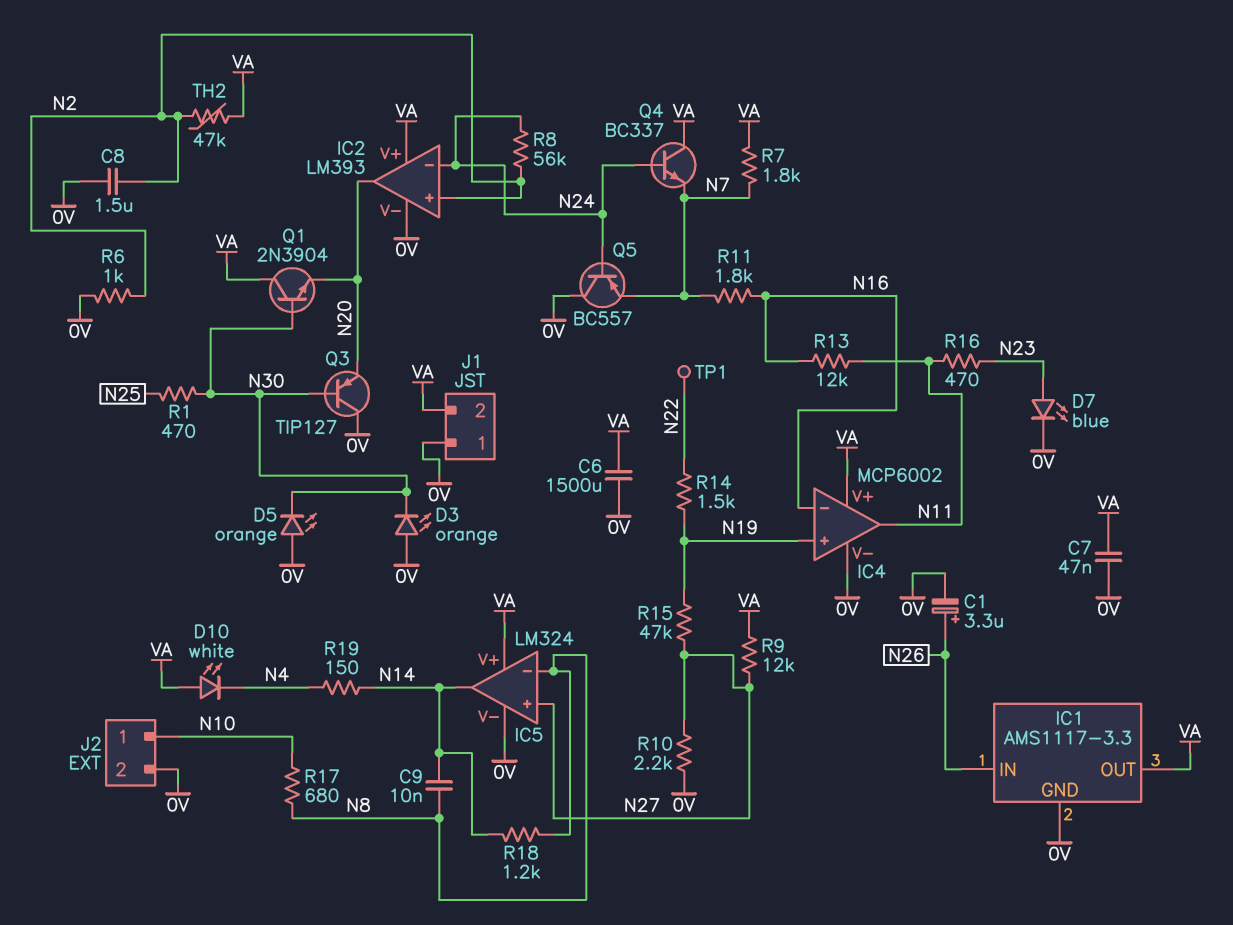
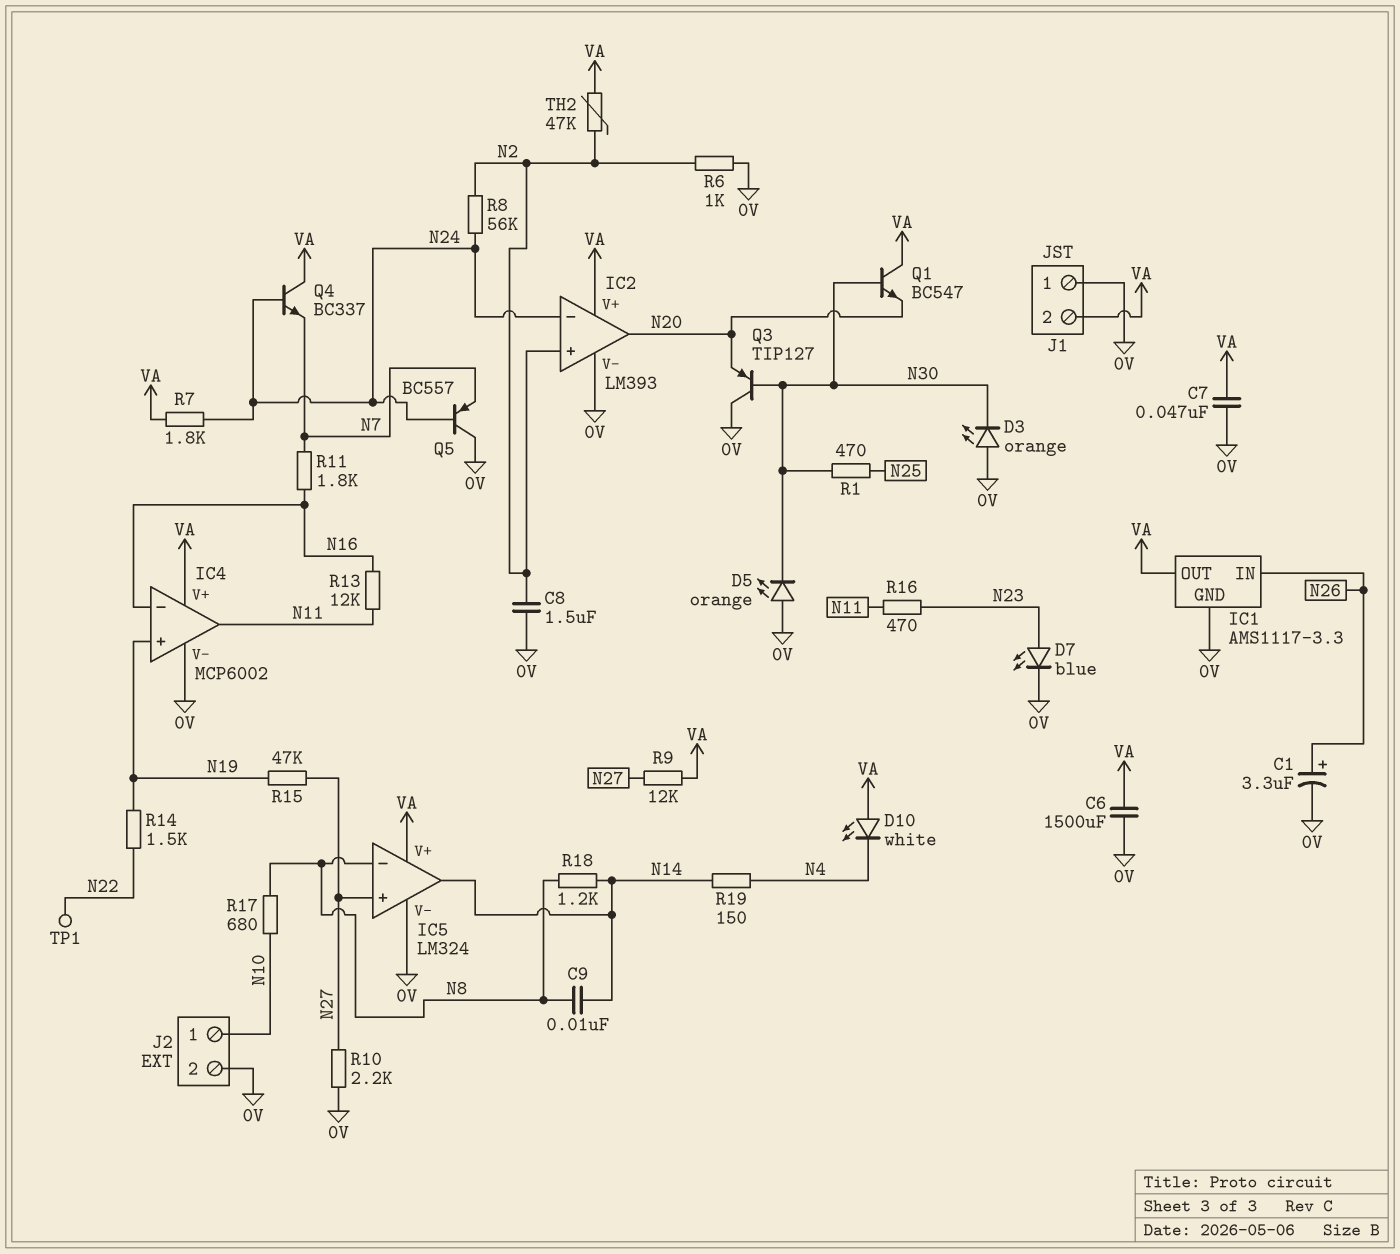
Q1: NPN 2N3904 (B N30, C VA, E N20) -> NPN BC547 (B N30, C VA, E N20)
R7: 1.8k (N7, VA) -> 1.8k (N24, VA)

